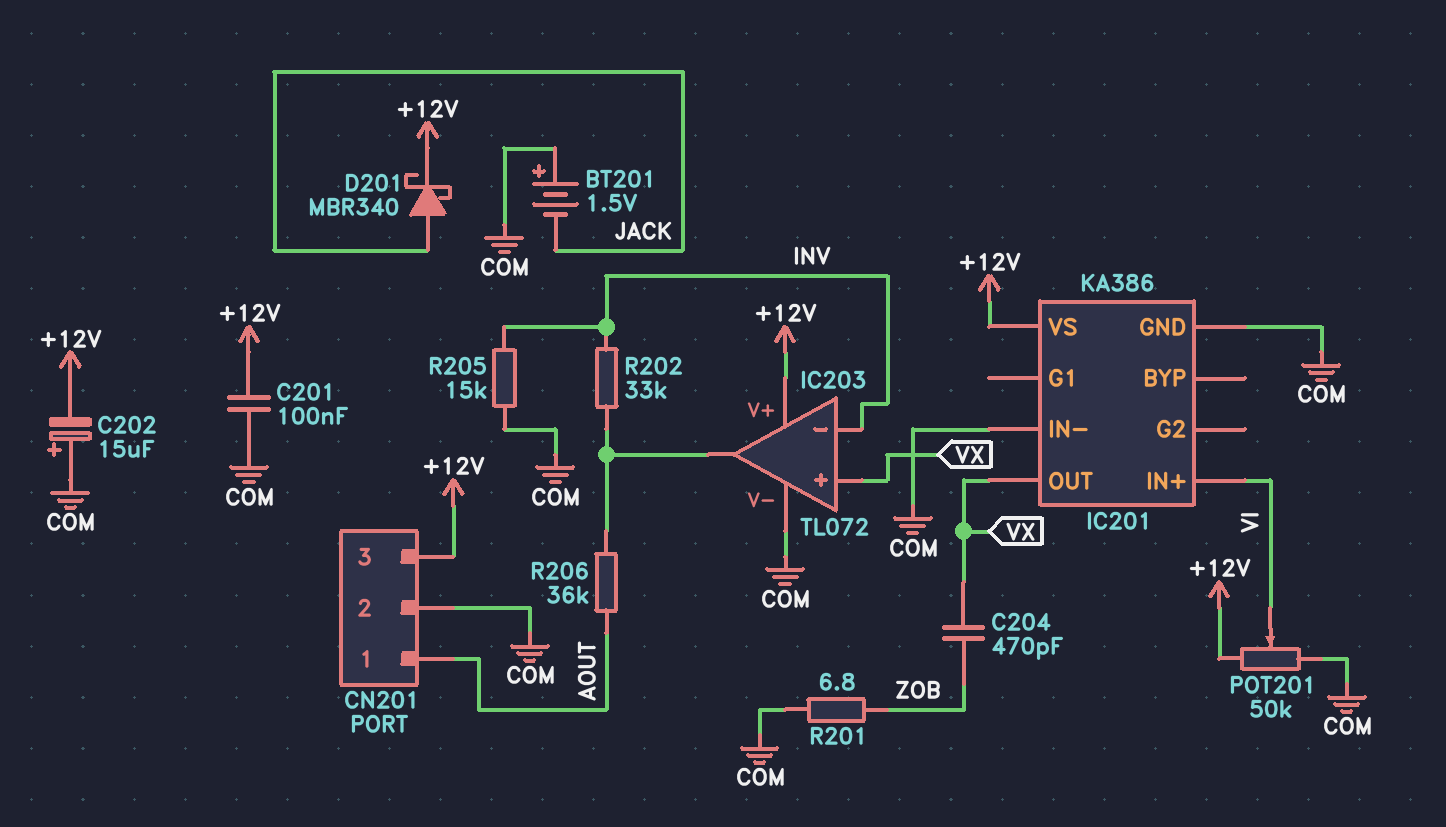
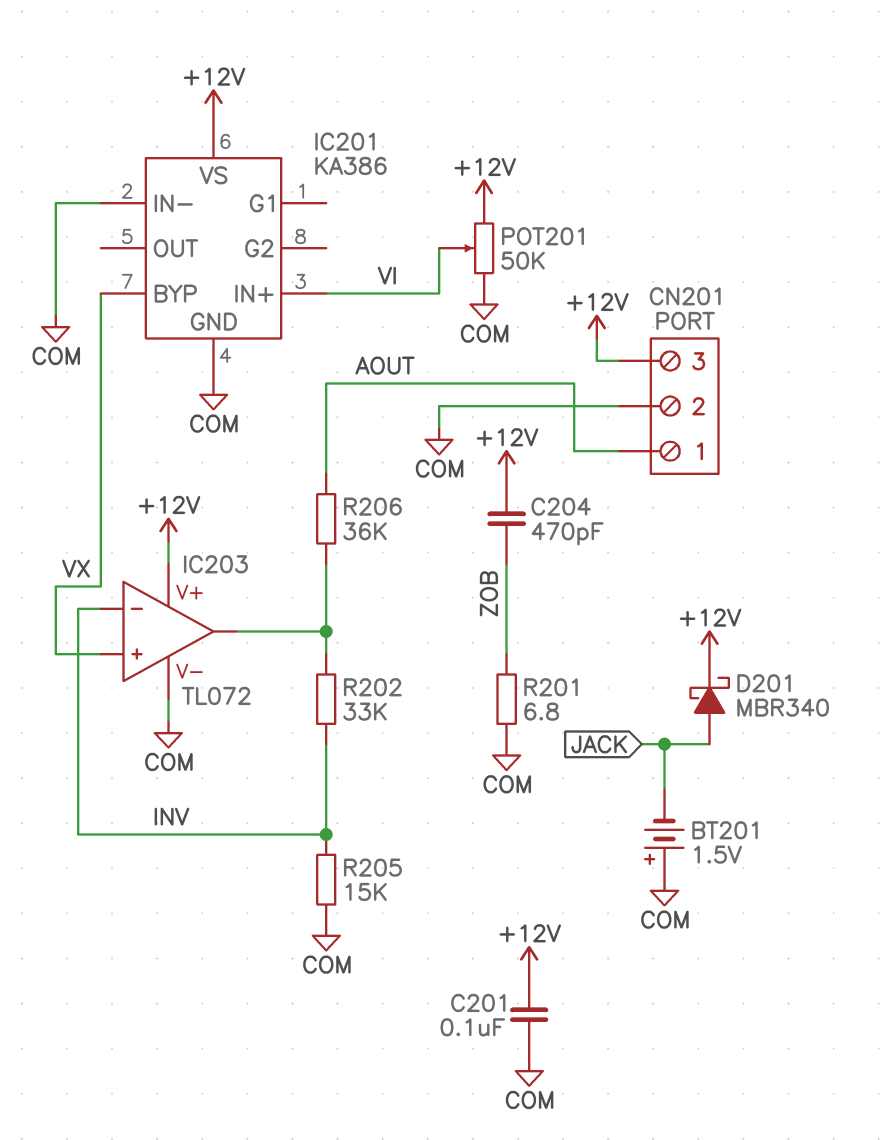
C202: 15uF (plus COM, minus +12V) -> none
C204: 470pF (VX, ZOB) -> 470pF (+12V, ZOB)
IC201 pin BYP: none -> VX
IC201 pin OUT: VX -> none

